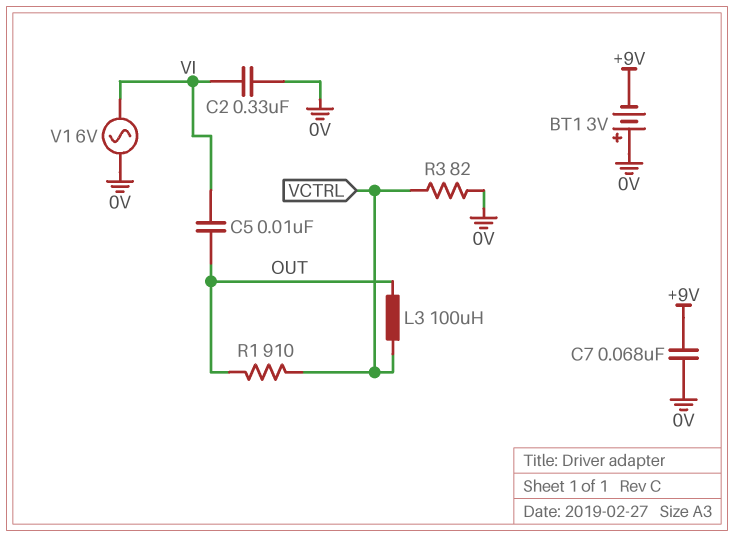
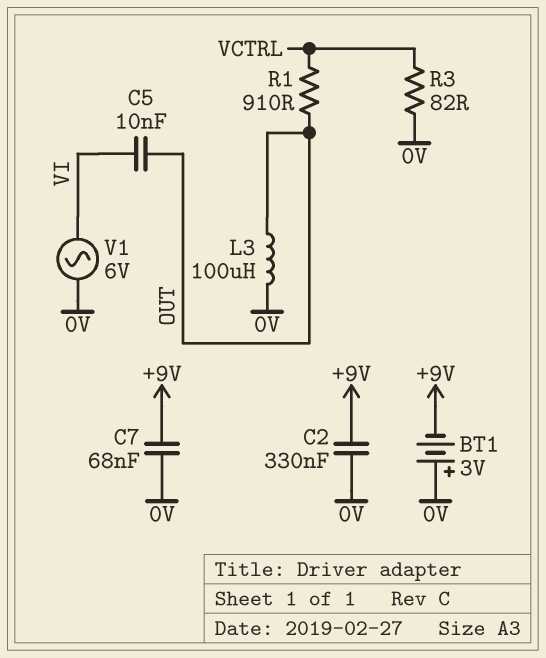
C2: 330nF (0V, VI) -> 330nF (+9V, 0V)
L3: 100uH (OUT, VCTRL) -> 100uH (0V, OUT)

